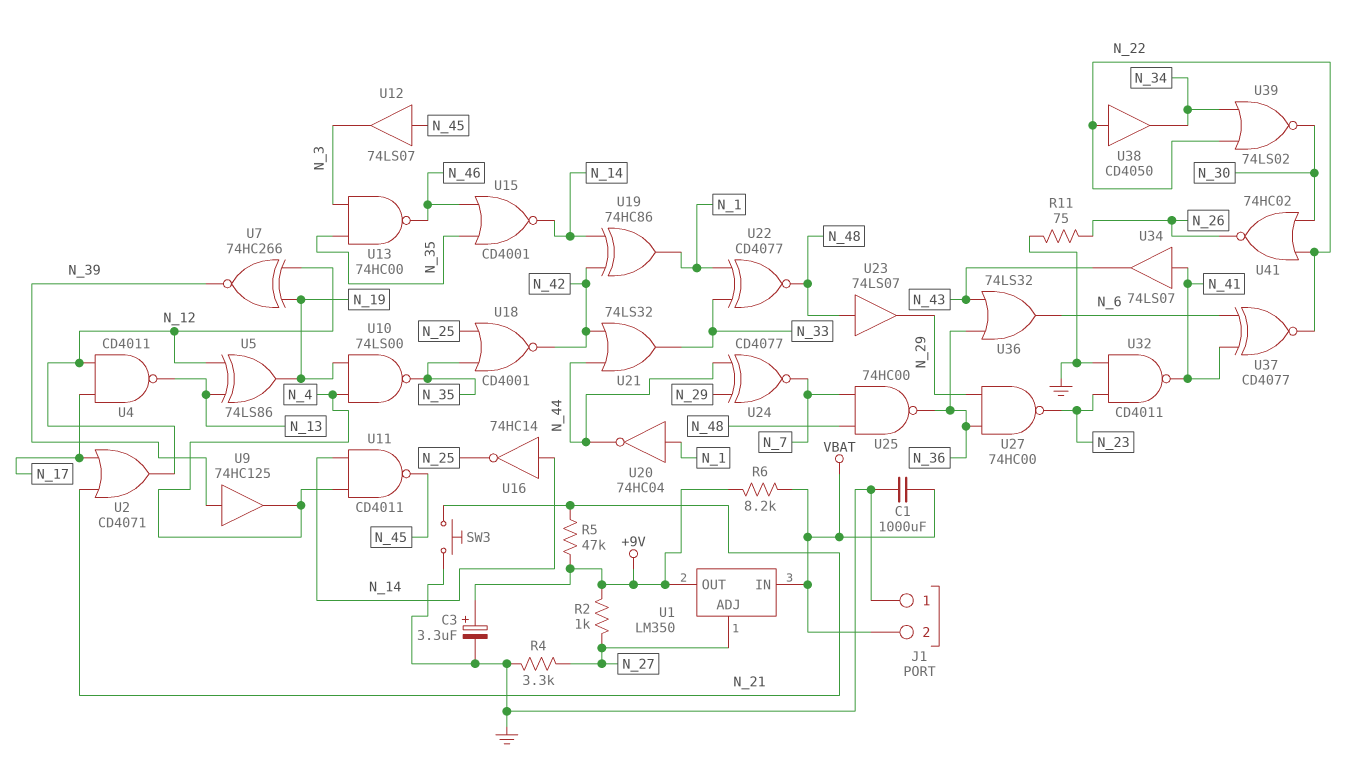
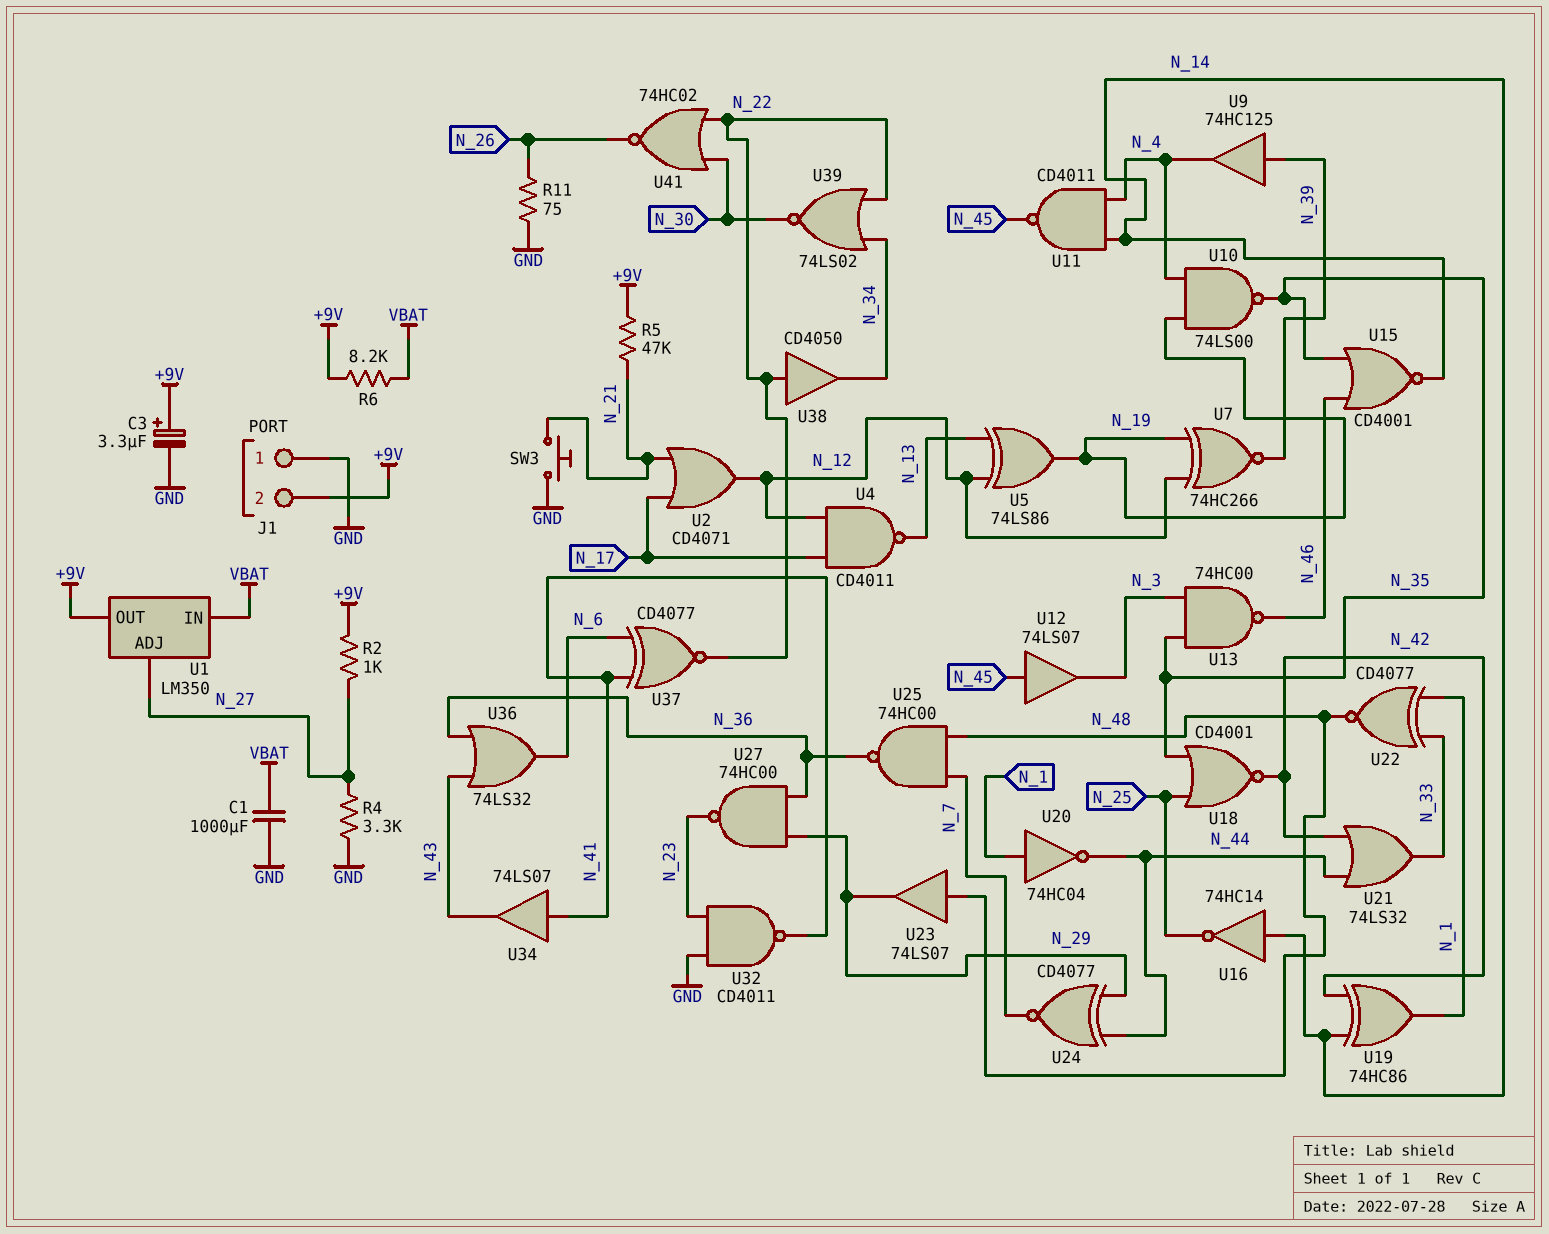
J1 pin 2: VBAT -> +9V

